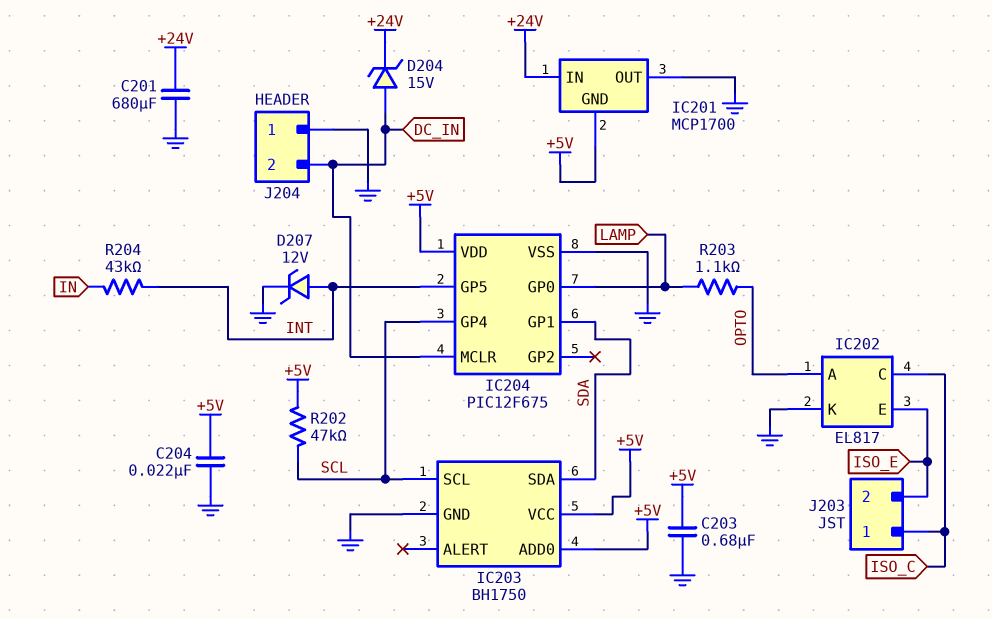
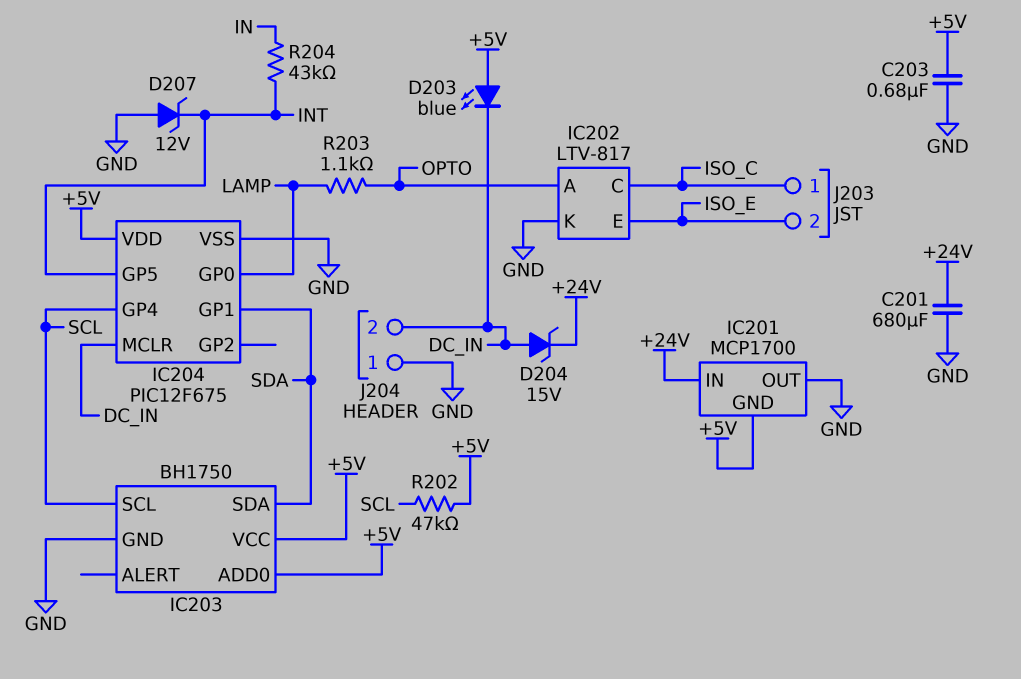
C204: 22nF (+5V, GND) -> none
D203: none -> LED blue (A +5V, K DC_IN)
D207: zener 12V (A INT, K GND) -> zener 12V (A GND, K INT)
IC202: EL817 -> LTV-817

